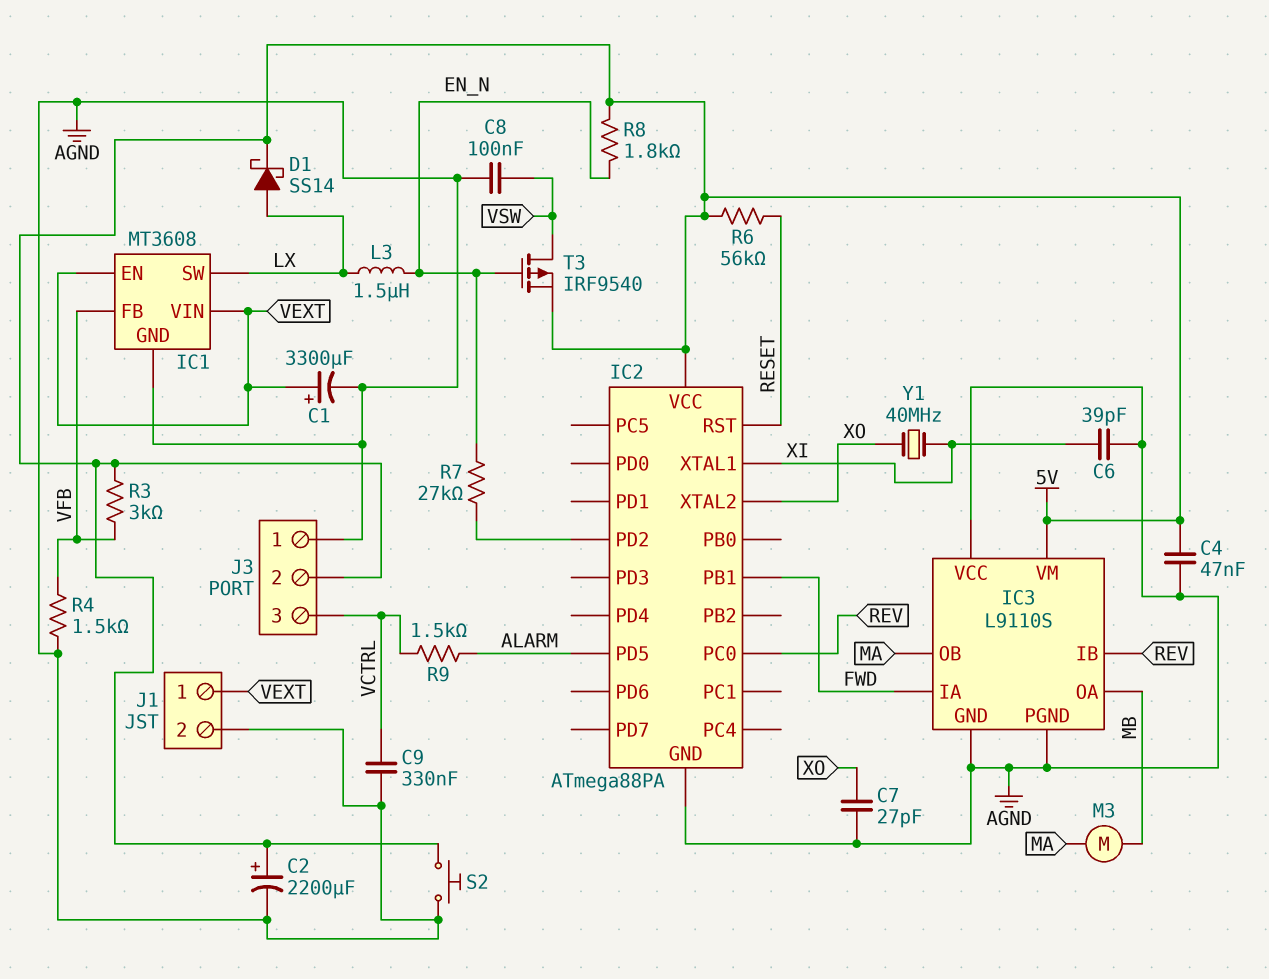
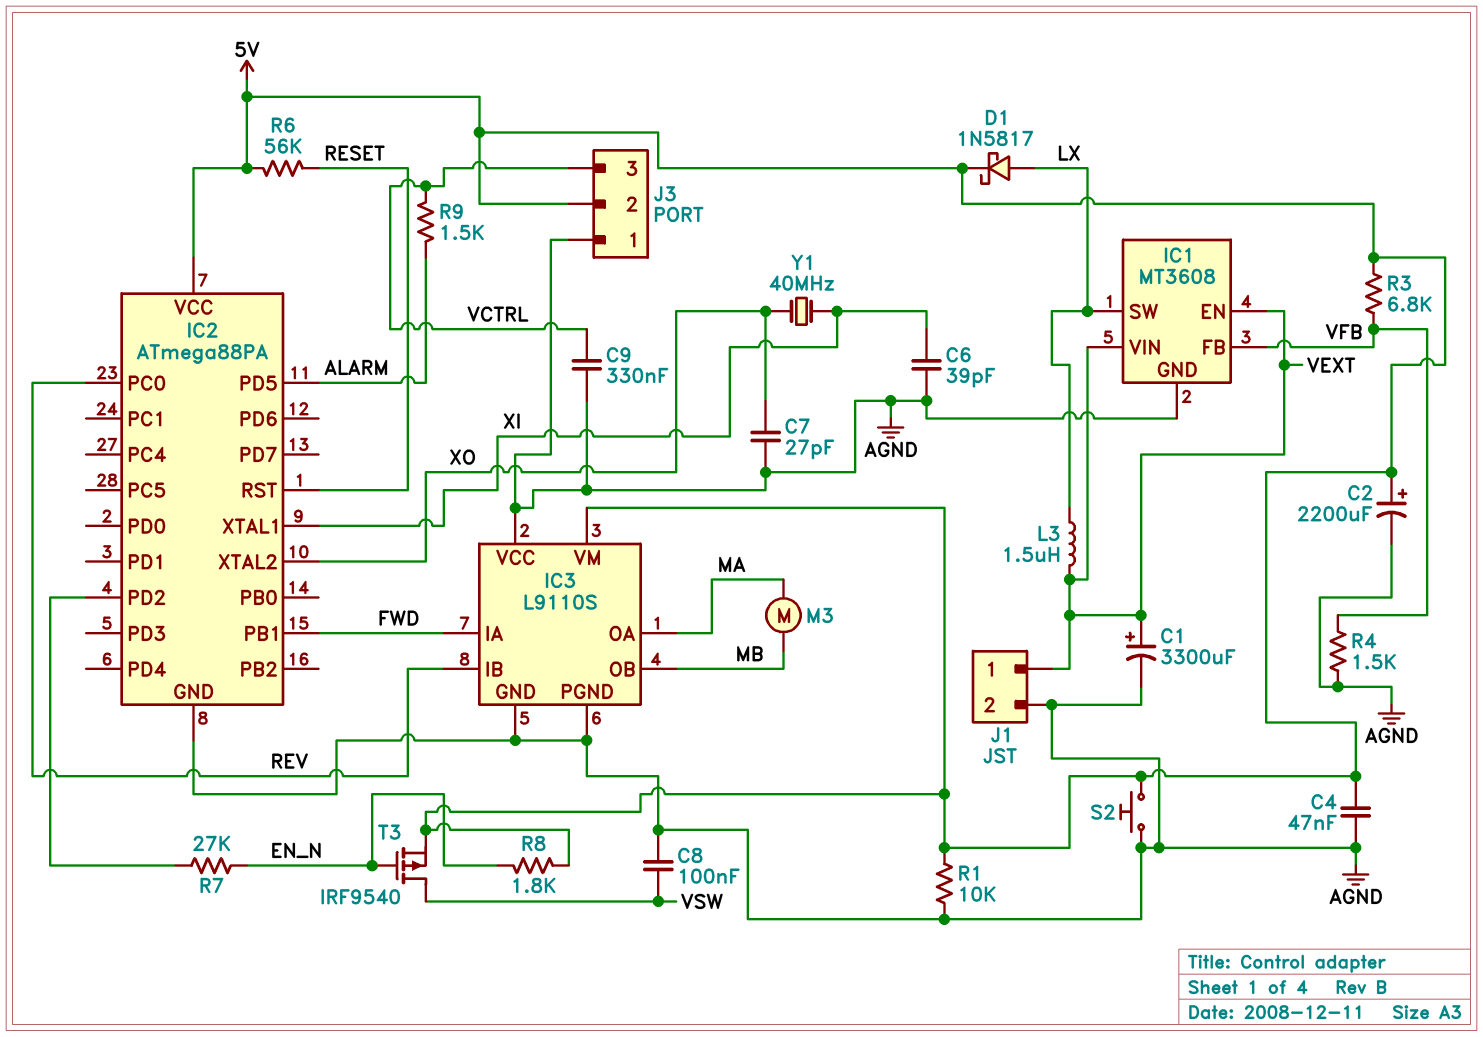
D1: schottky SS14 (A LX, K 5V) -> schottky 1N5817 (A LX, K 5V)
IC3 pin OA: MB -> MA
IC3 pin OB: MA -> MB
L3: 1.5uH (EN_N, LX) -> 1.5uH (LX, VEXT)
R1: none -> 10k (5V, AGND)
R3: 3k (5V, VFB) -> 6.8k (5V, VFB)

